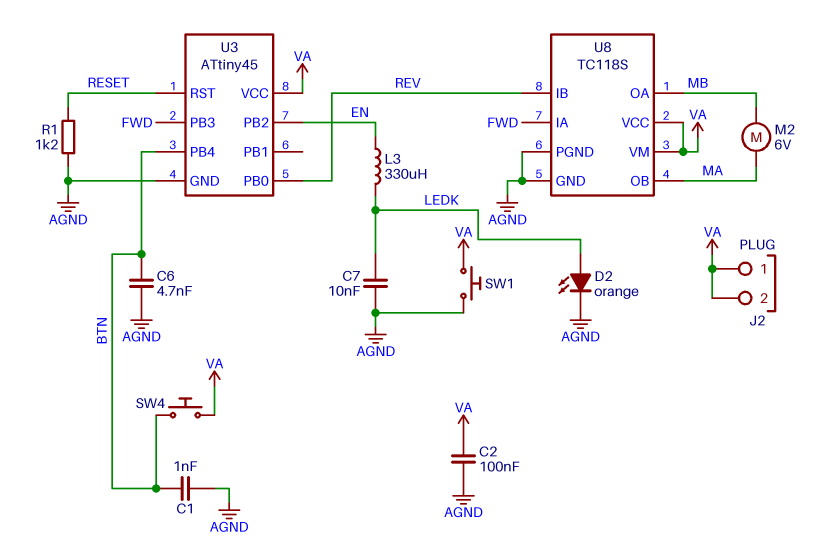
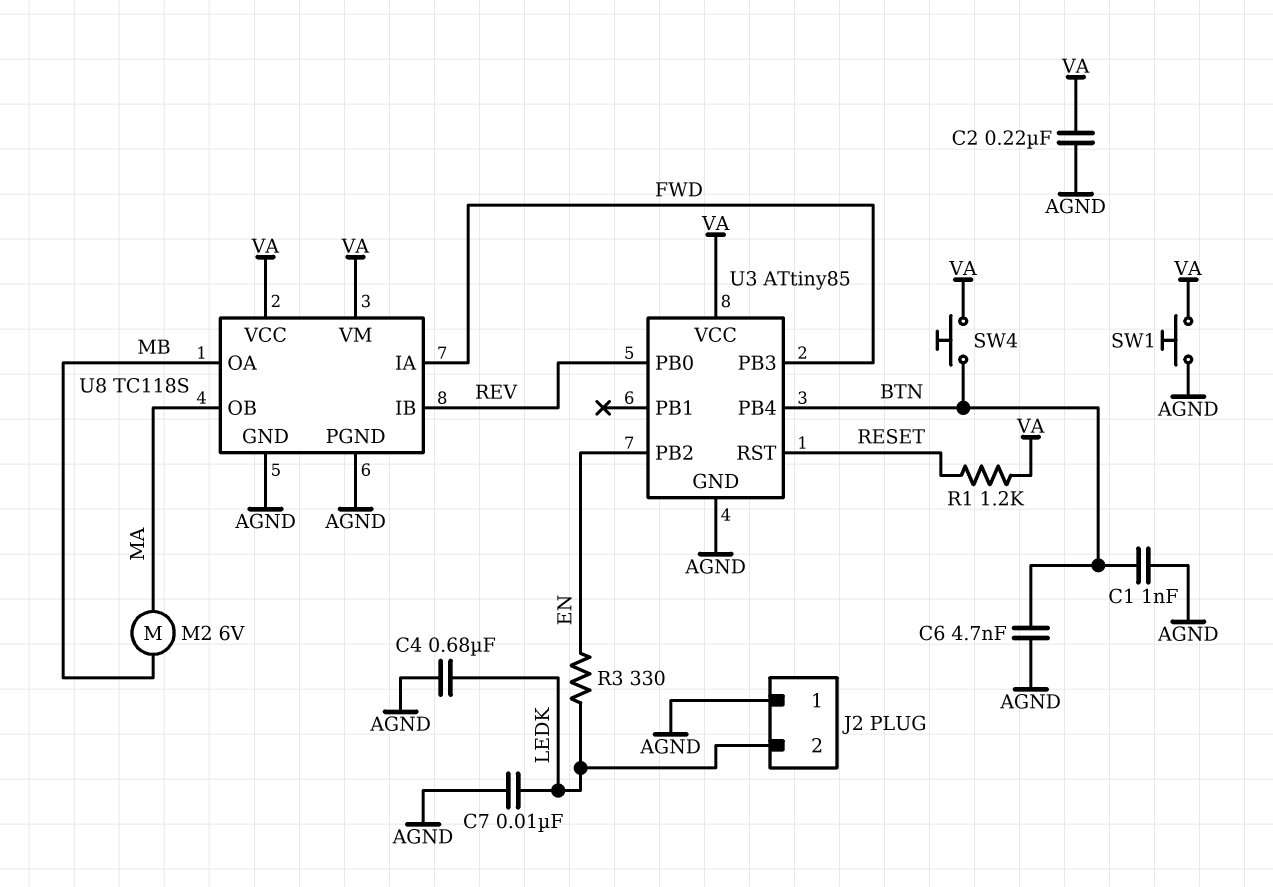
C2: 100nF (AGND, VA) -> 220nF (AGND, VA)
C4: none -> 680nF (AGND, LEDK)
D2: LED orange (A LEDK, K AGND) -> none
J2 pin 1: VA -> AGND
J2 pin 2: VA -> LEDK
L3: 330uH (EN, LEDK) -> none
R1: 1.2k (AGND, RESET) -> 1.2k (RESET, VA)
R3: none -> 330 (EN, LEDK)
U3: ATtiny45 -> ATtiny85

